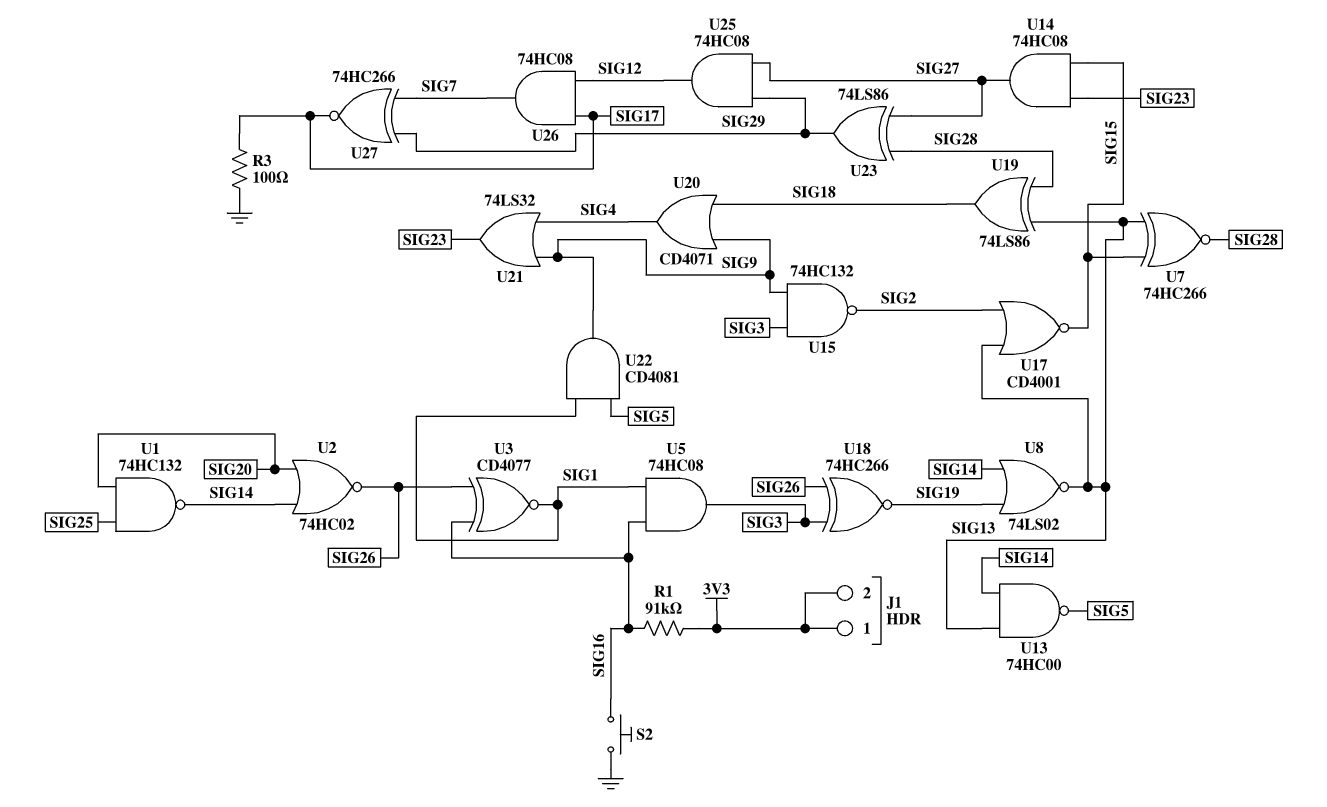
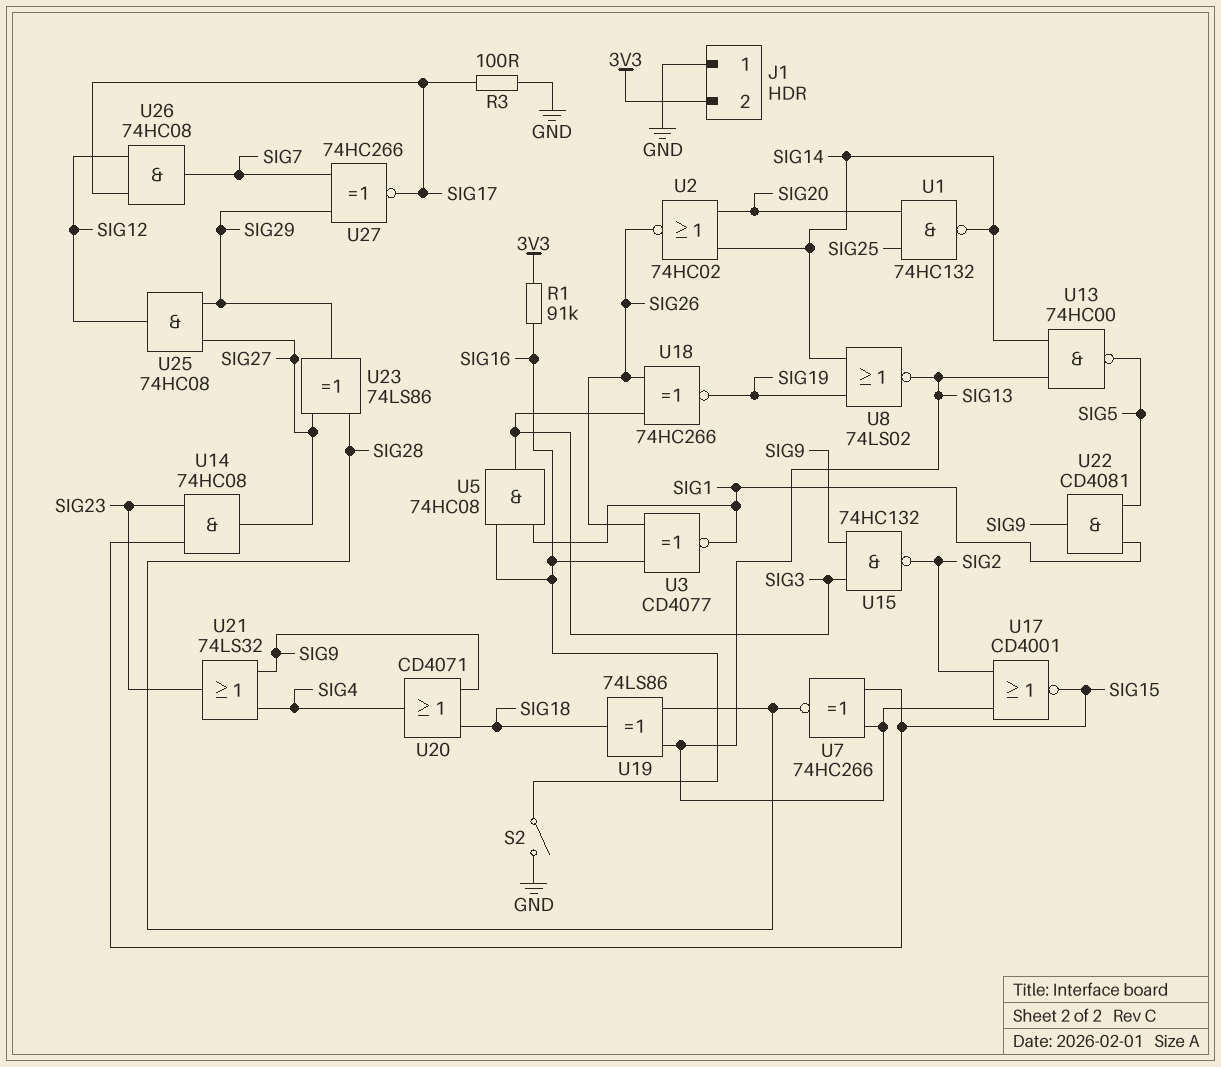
J1 pin 1: 3V3 -> GND
S2: button (GND, SIG16) -> switch (GND, SIG16)

